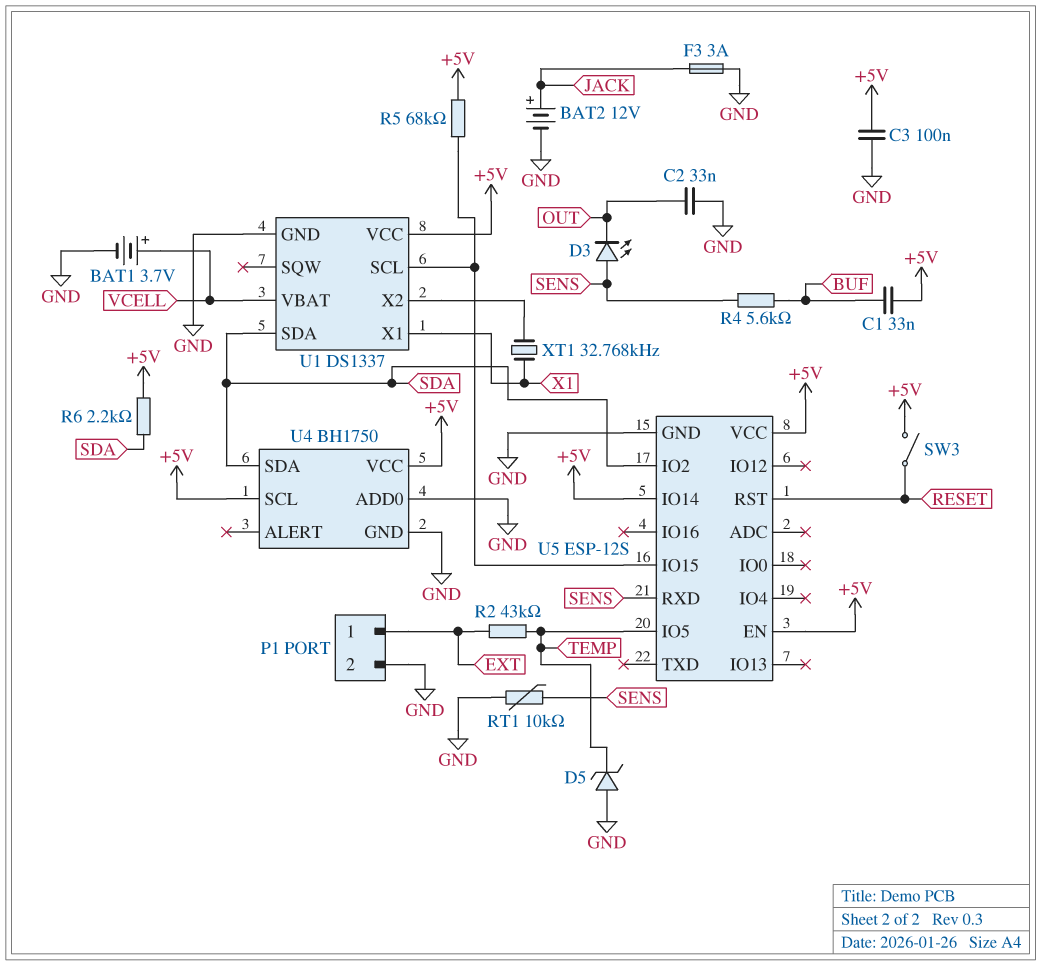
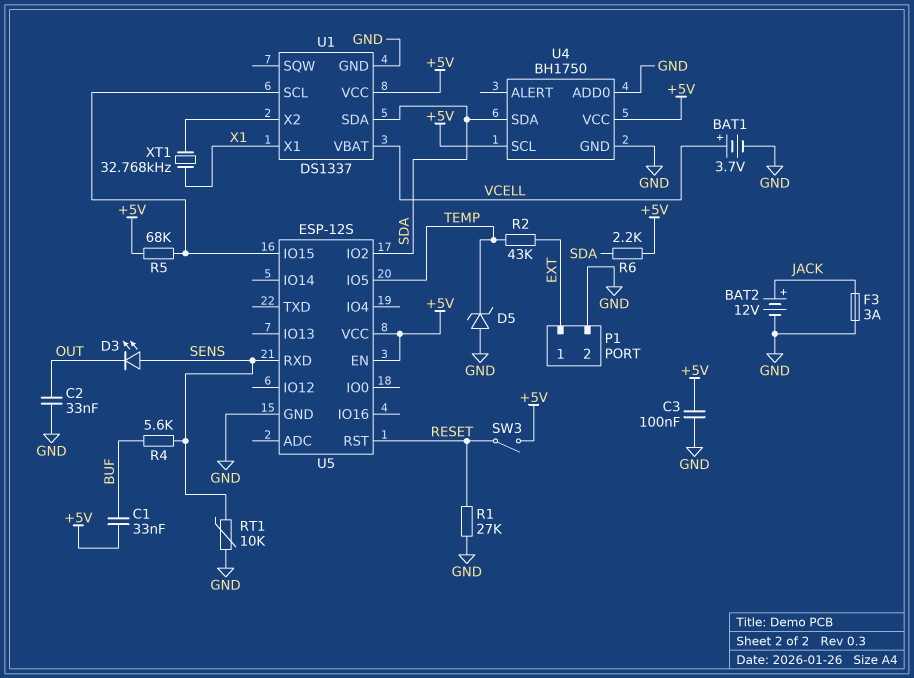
R1: none -> 27k (GND, RESET)
U5 pin IO14: +5V -> none

